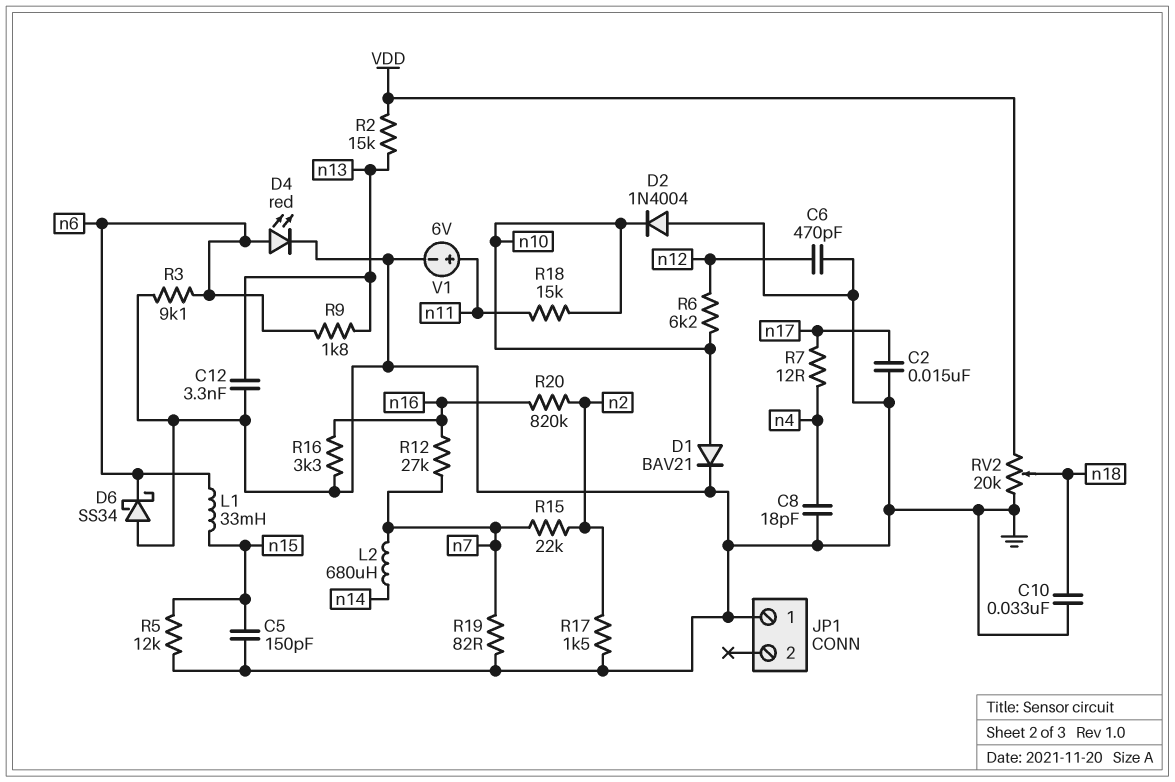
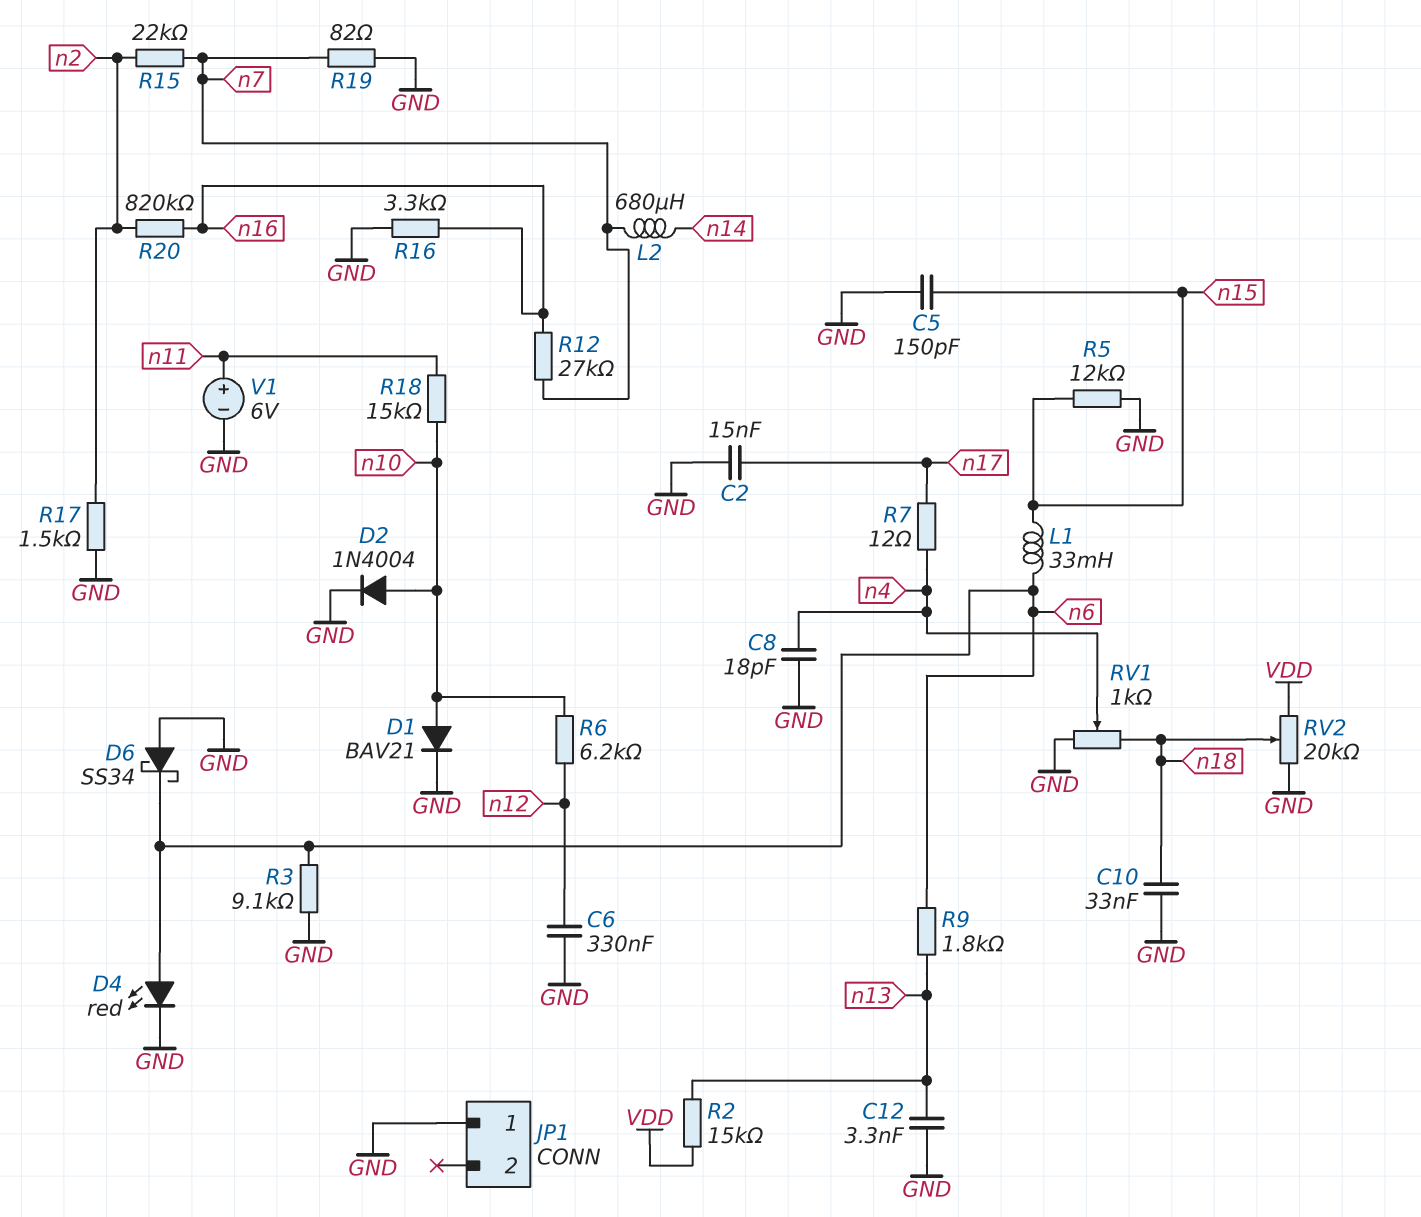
C6: 470pF (GND, n12) -> 330nF (GND, n12)
D2: diode 1N4004 (A GND, K n10) -> diode 1N4004 (A n10, K GND)
RV1: none -> 1k (GND, n18, wiper n4)

